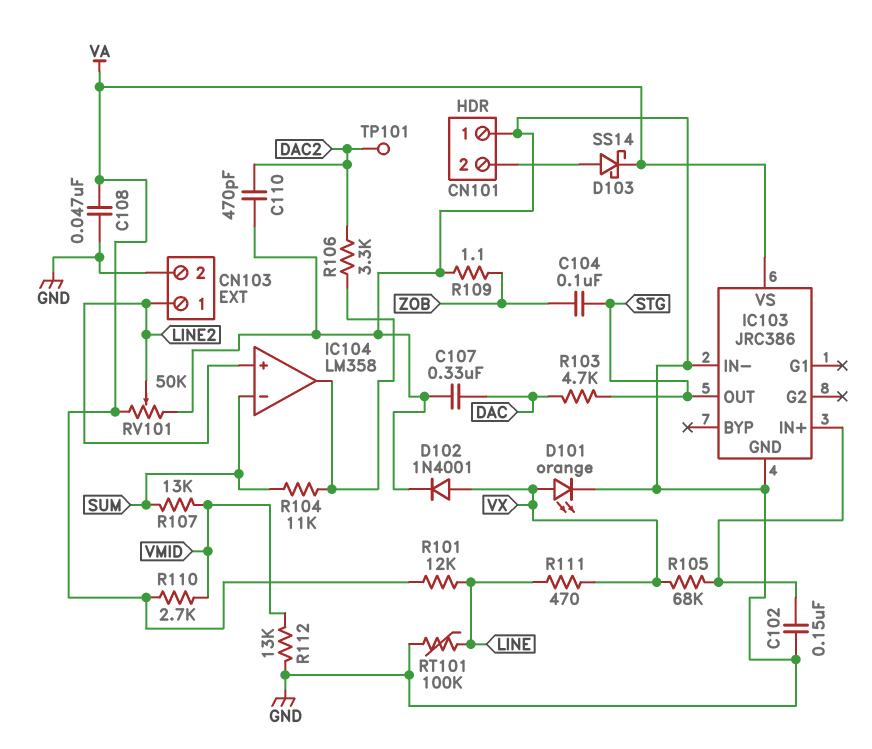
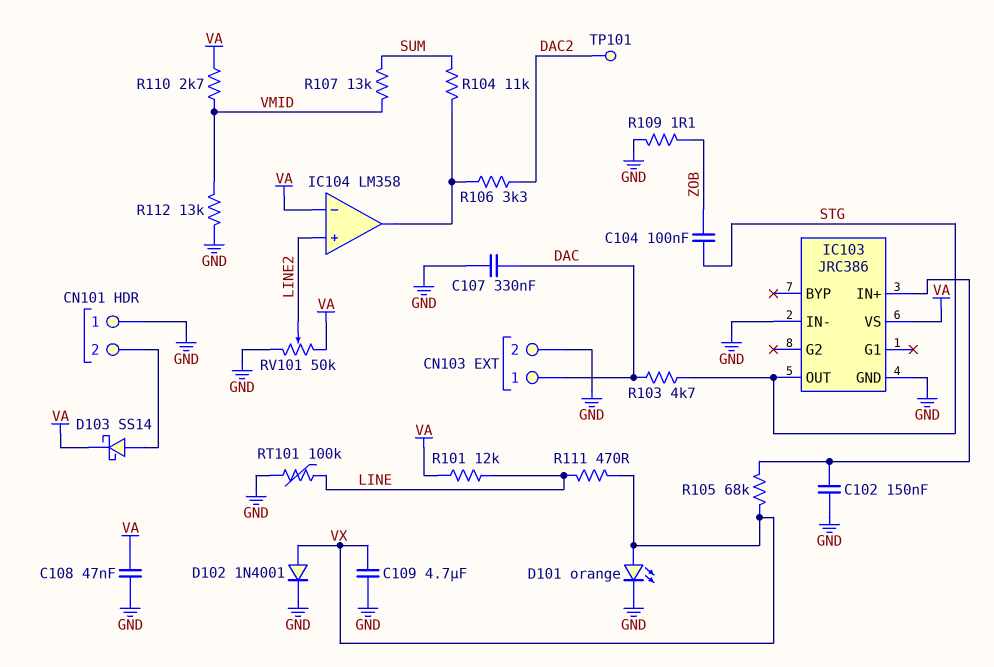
C109: none -> 4.7uF (GND, VX)
C110: 470pF (DAC2, GND) -> none
CN103 pin 1: LINE2 -> DAC
IC104 pin in-: SUM -> VA

